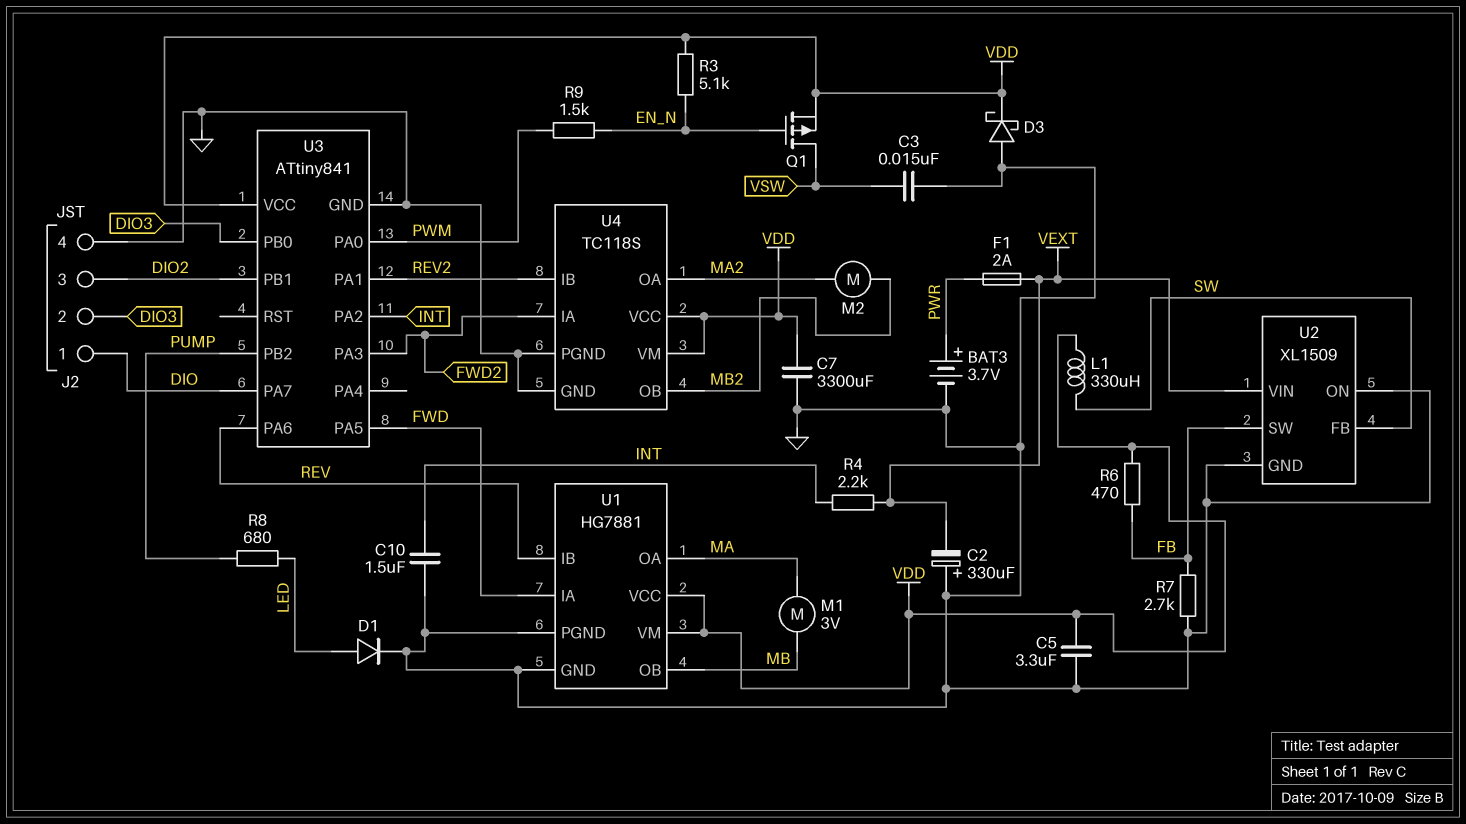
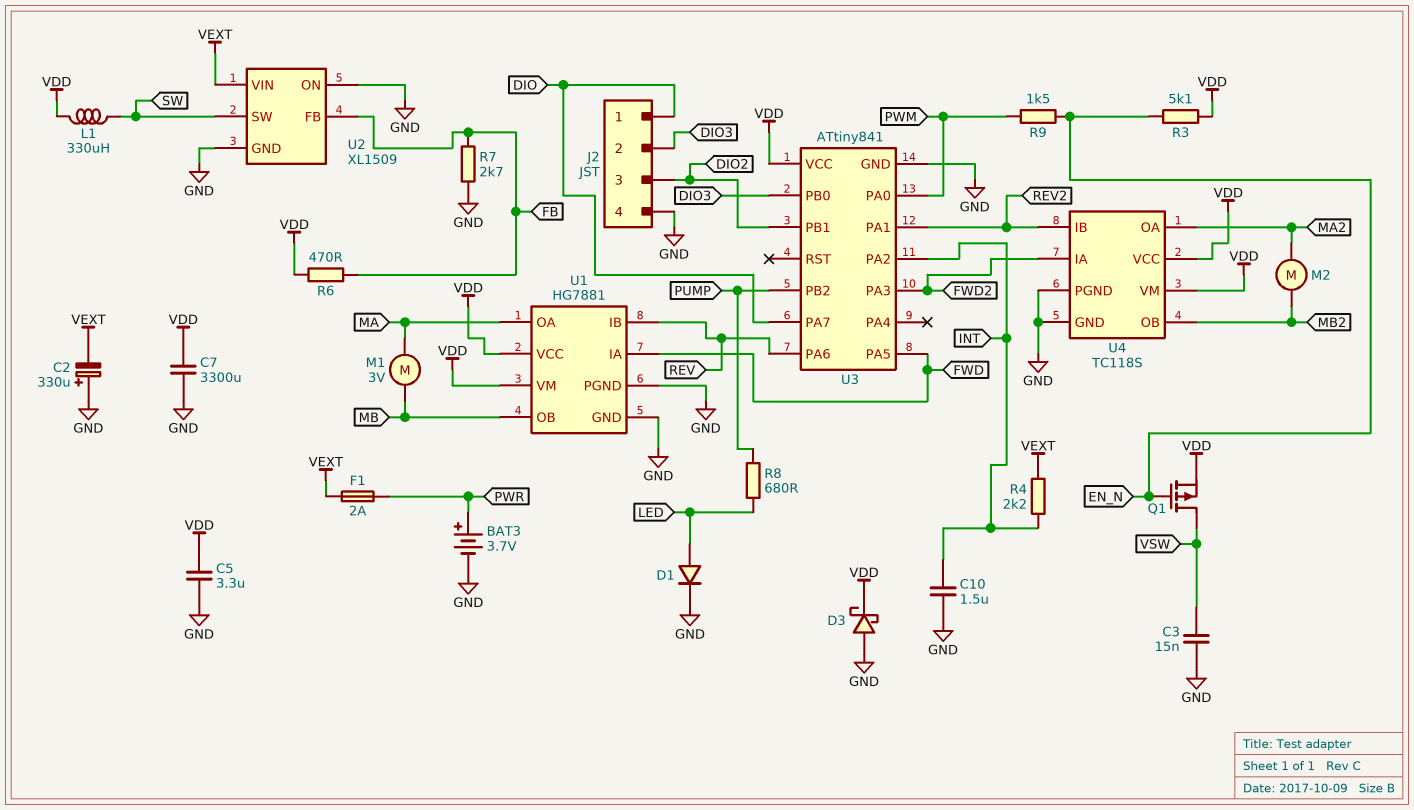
U2 pin FB: SW -> FB
U2 pin SW: FB -> SW

